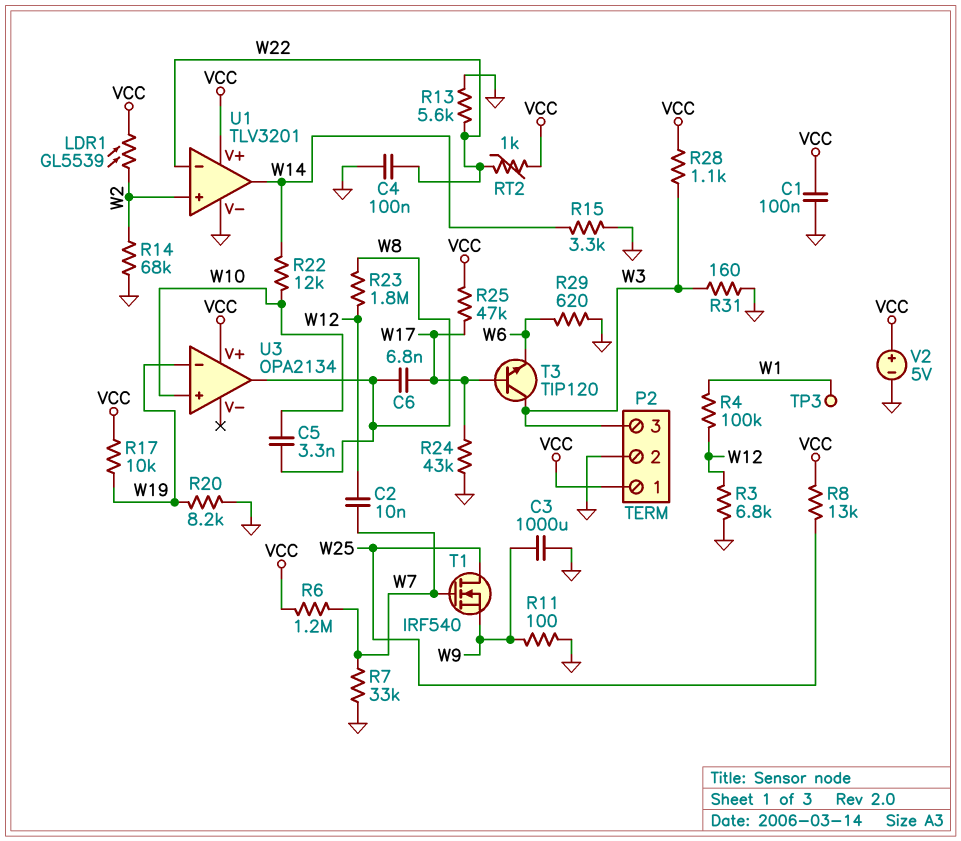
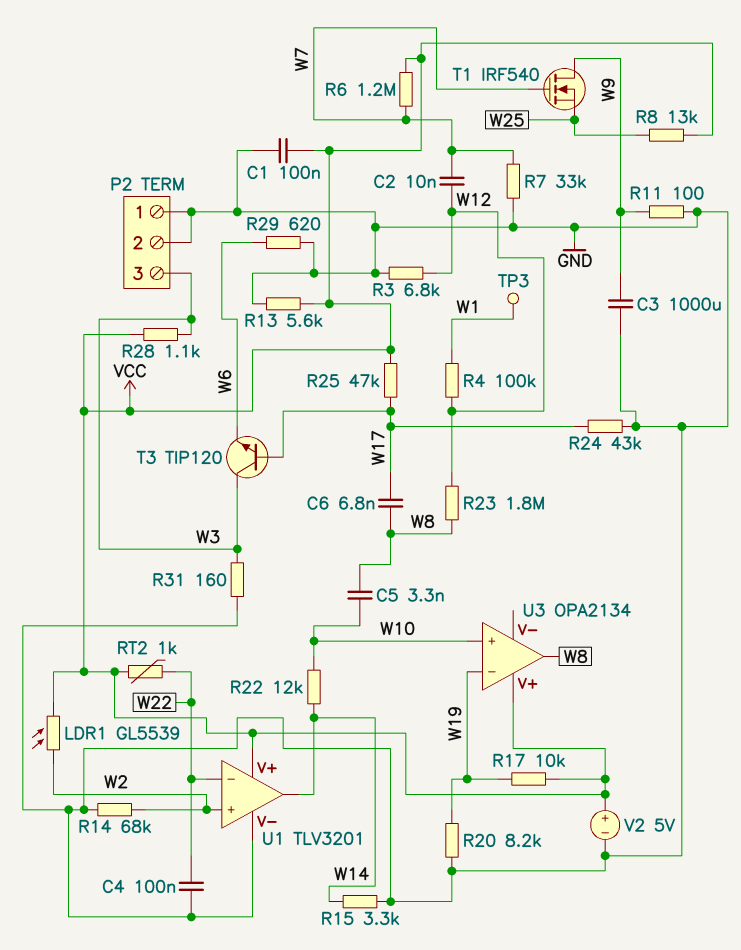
P2 pin 1: VCC -> GND
R13: 5.6k (GND, W22) -> 5.6k (GND, VCC)
T1: NMOS IRF540 (G W7, D W25, S W9) -> NMOS IRF540 (G W7, D W9, S W25)

